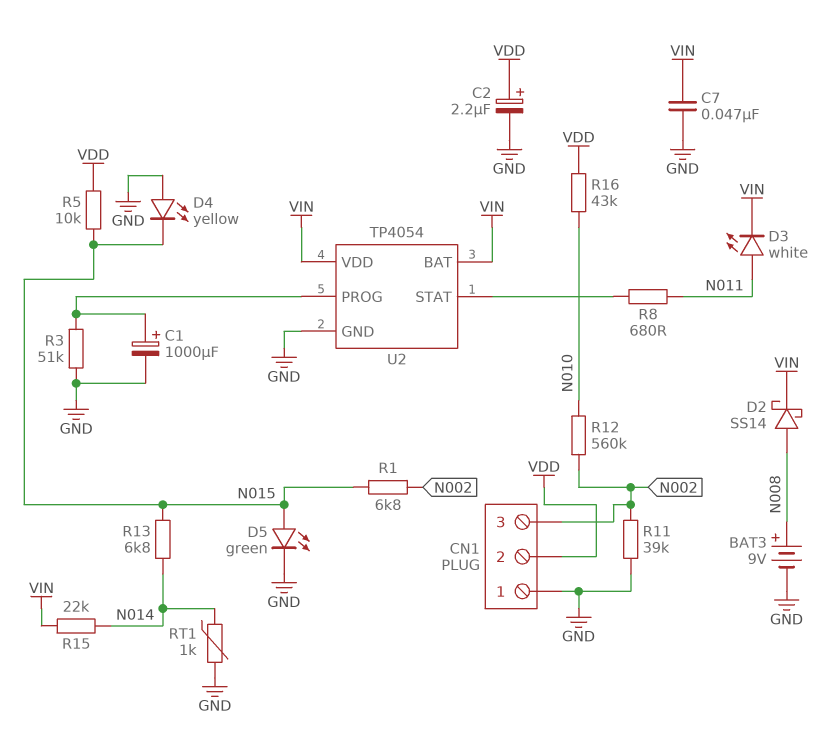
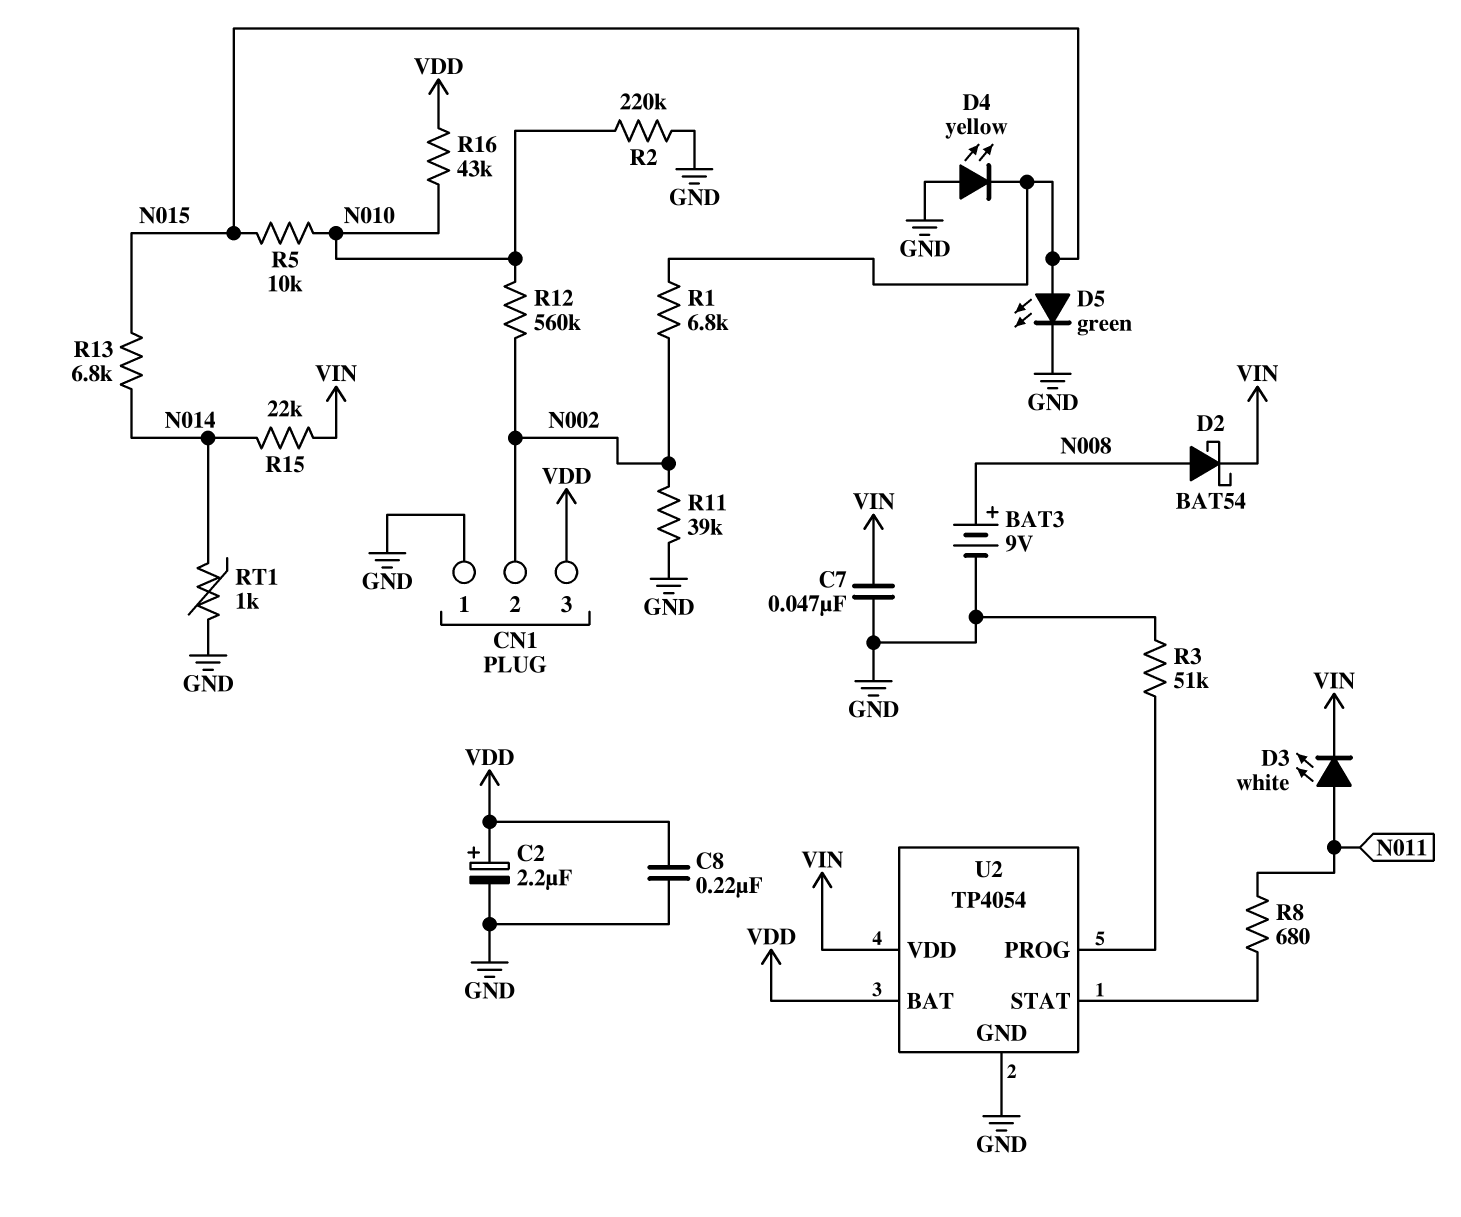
C1: 1000uF (plus U2/PROG, minus GND) -> none
C8: none -> 220nF (GND, VDD)
CN1 pin 2: VDD -> N002
CN1 pin 3: N002 -> VDD
D2: schottky SS14 (A N008, K VIN) -> schottky BAT54 (A N008, K VIN)
R2: none -> 220k (GND, N010)
R5: 10k (N015, VDD) -> 10k (N010, N015)
U2 pin BAT: VIN -> VDD

